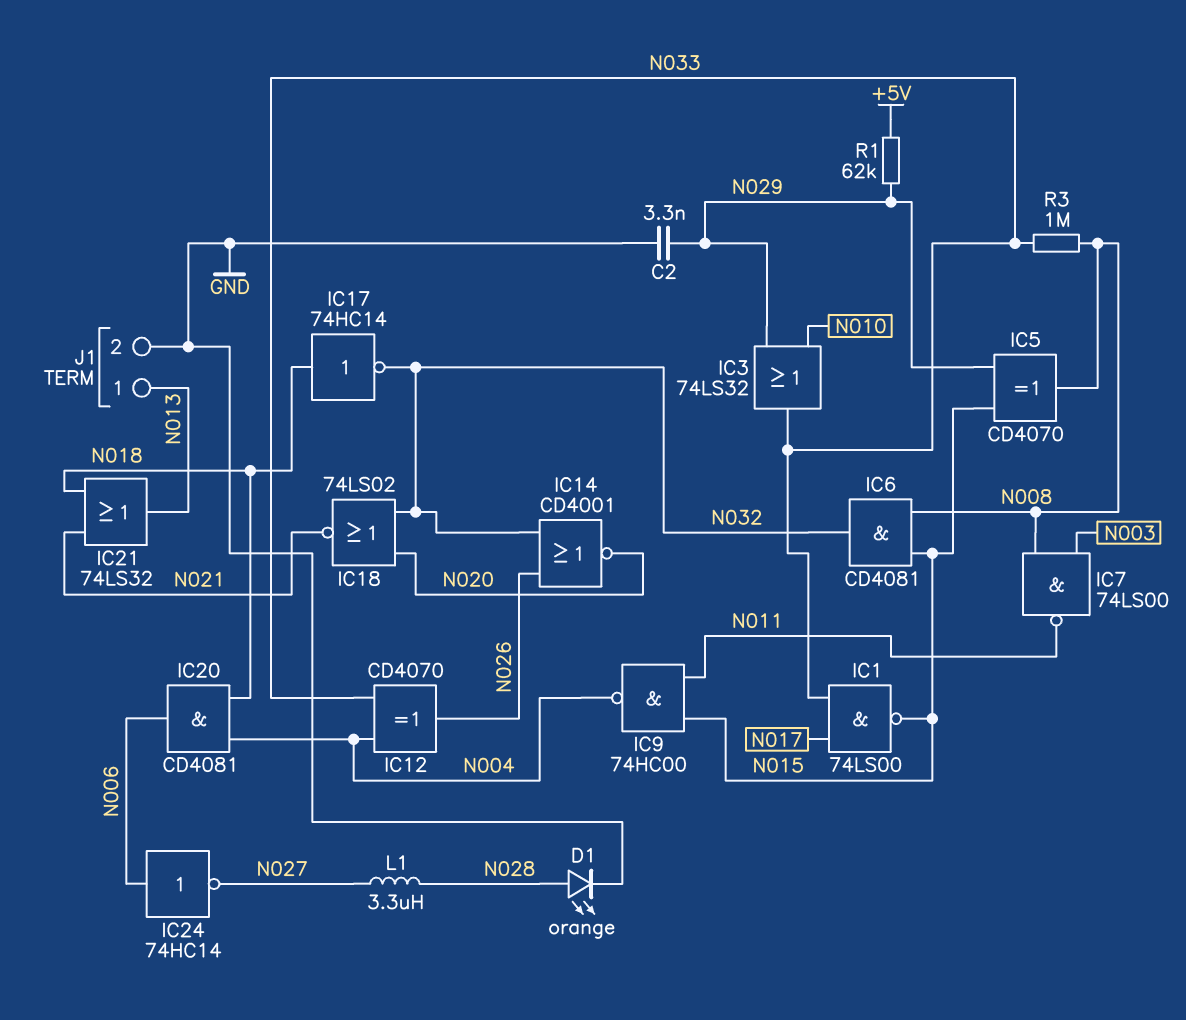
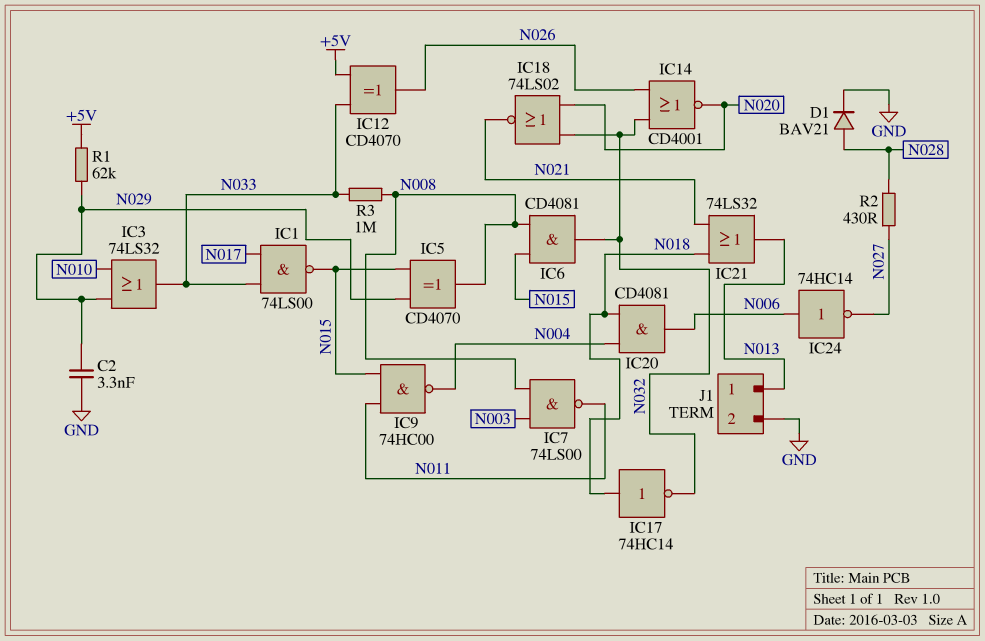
D1: LED orange (A N028, K GND) -> diode BAV21 (A N028, K GND)
IC12: XOR CD4070 (in N004, in N033, out N026) -> XOR CD4070 (in +5V, in N033, out N026)
L1: 3.3uH (N027, N028) -> none
R2: none -> 430 (N027, N028)

